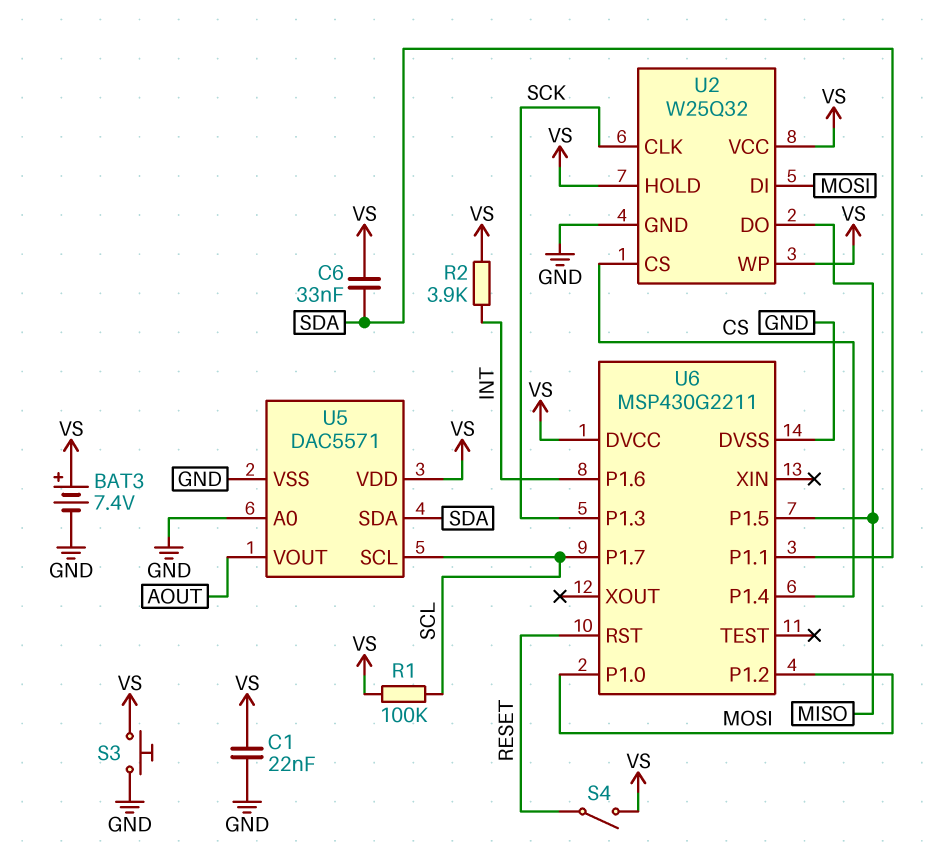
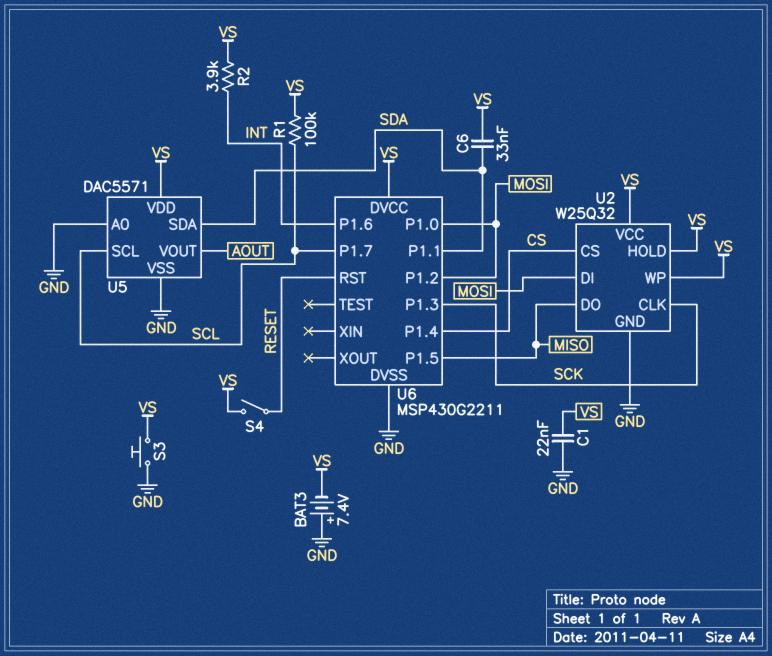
BAT3: 7.4V (plus VS, minus GND) -> 7.4V (plus GND, minus VS)

